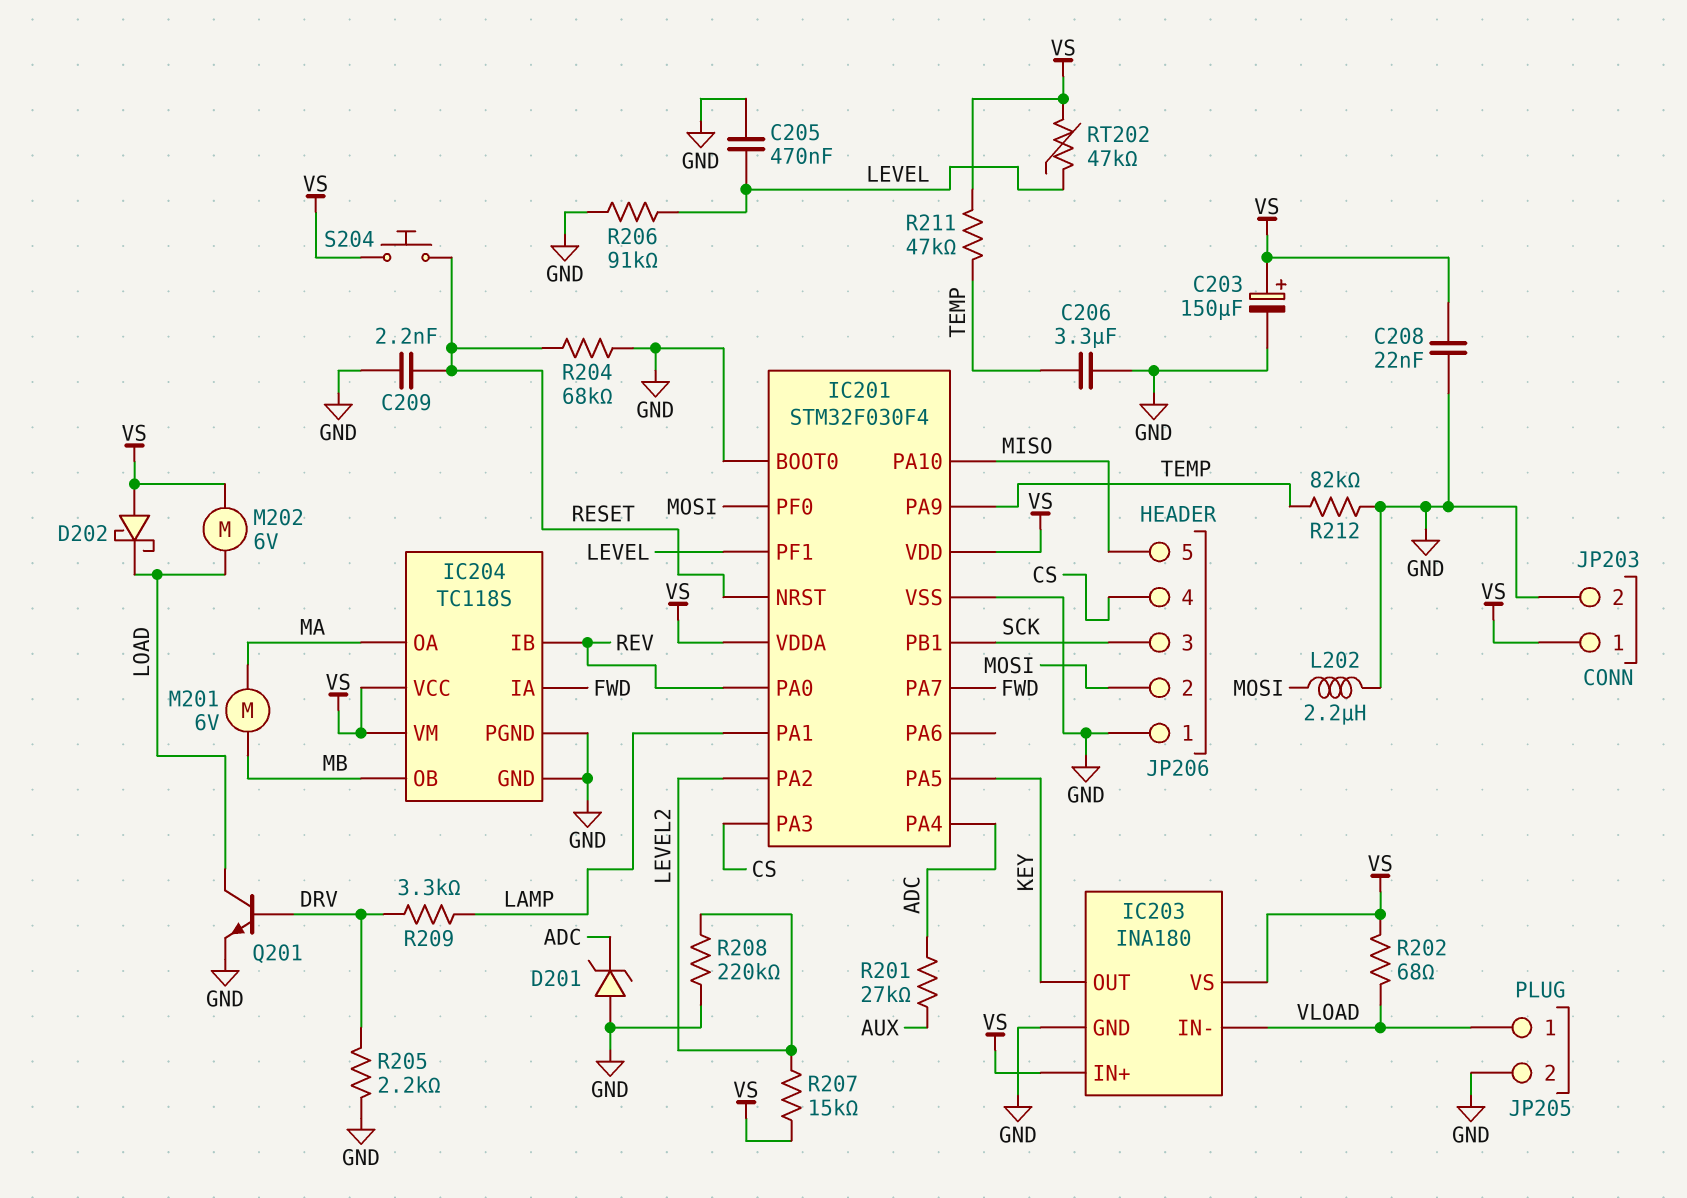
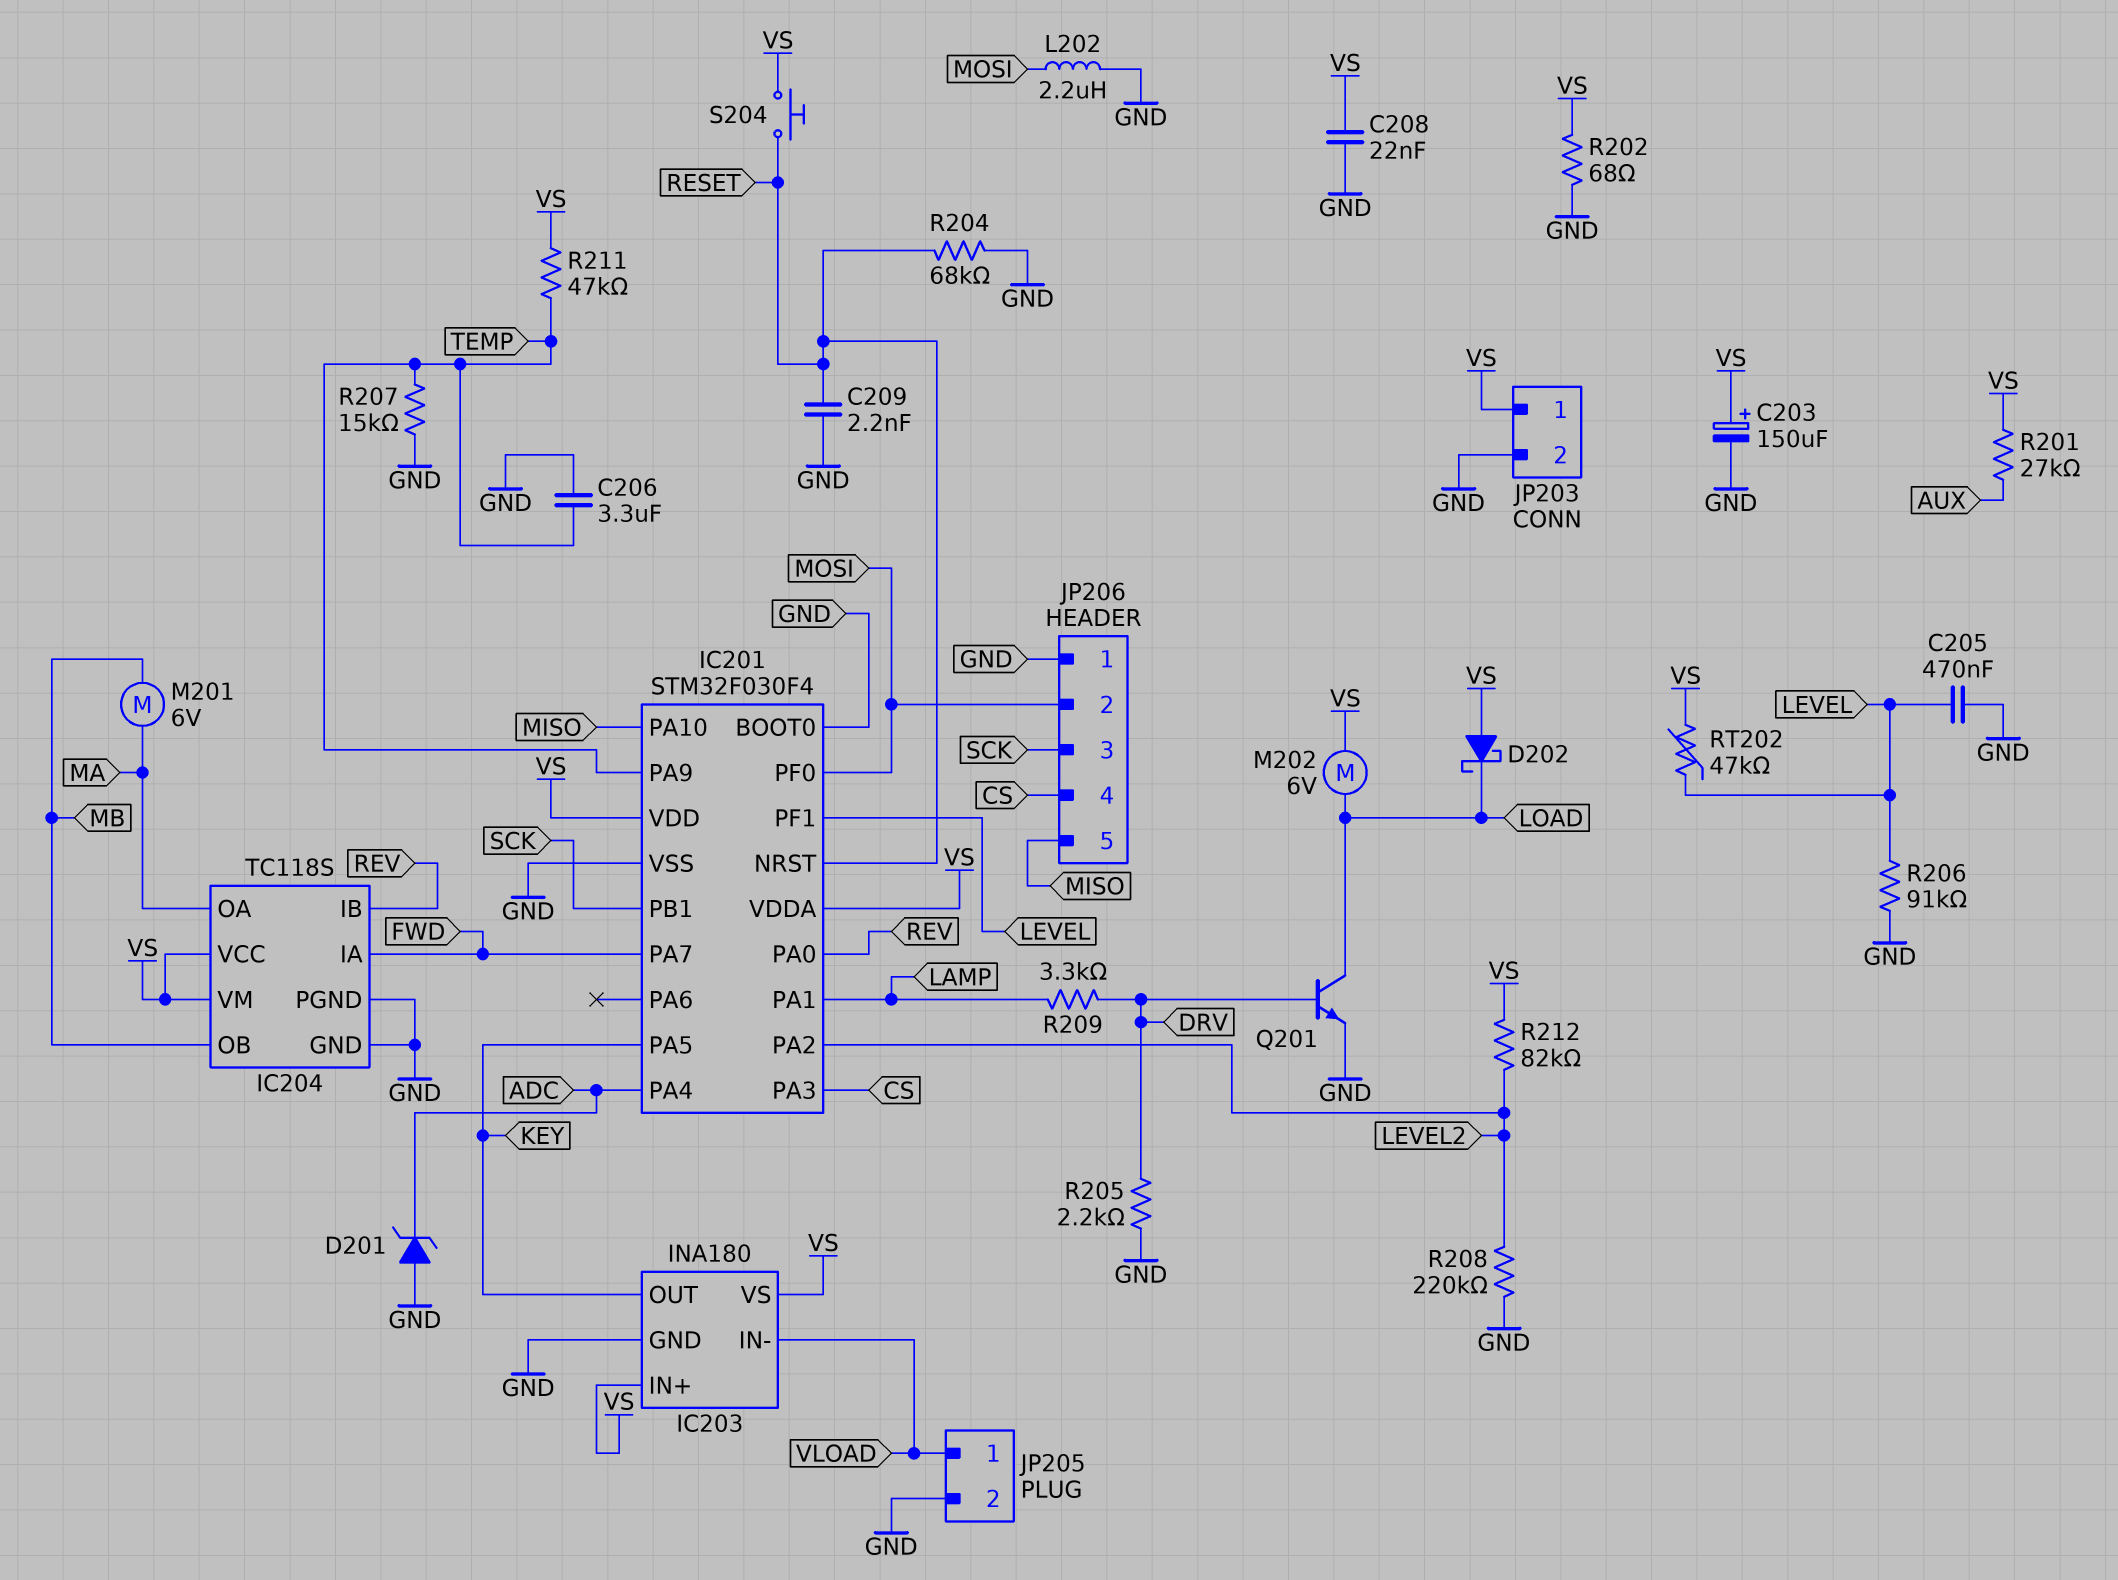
R201: 27k (ADC, AUX) -> 27k (AUX, VS)
R202: 68 (VLOAD, VS) -> 68 (GND, VS)
R207: 15k (LEVEL2, VS) -> 15k (GND, TEMP)
R212: 82k (GND, TEMP) -> 82k (LEVEL2, VS)

